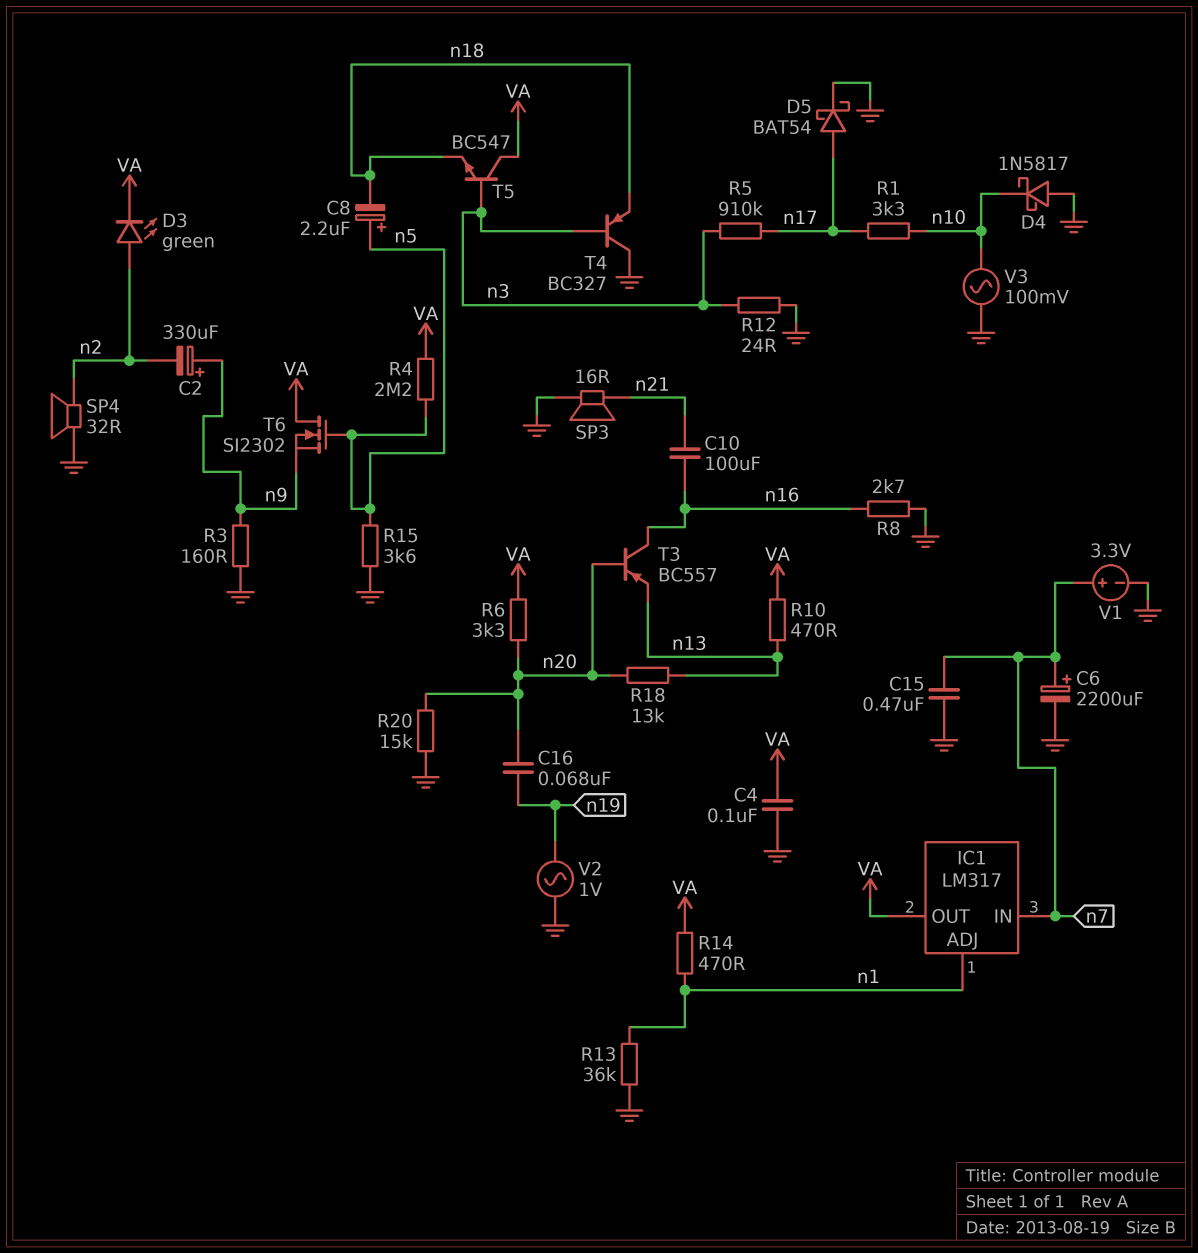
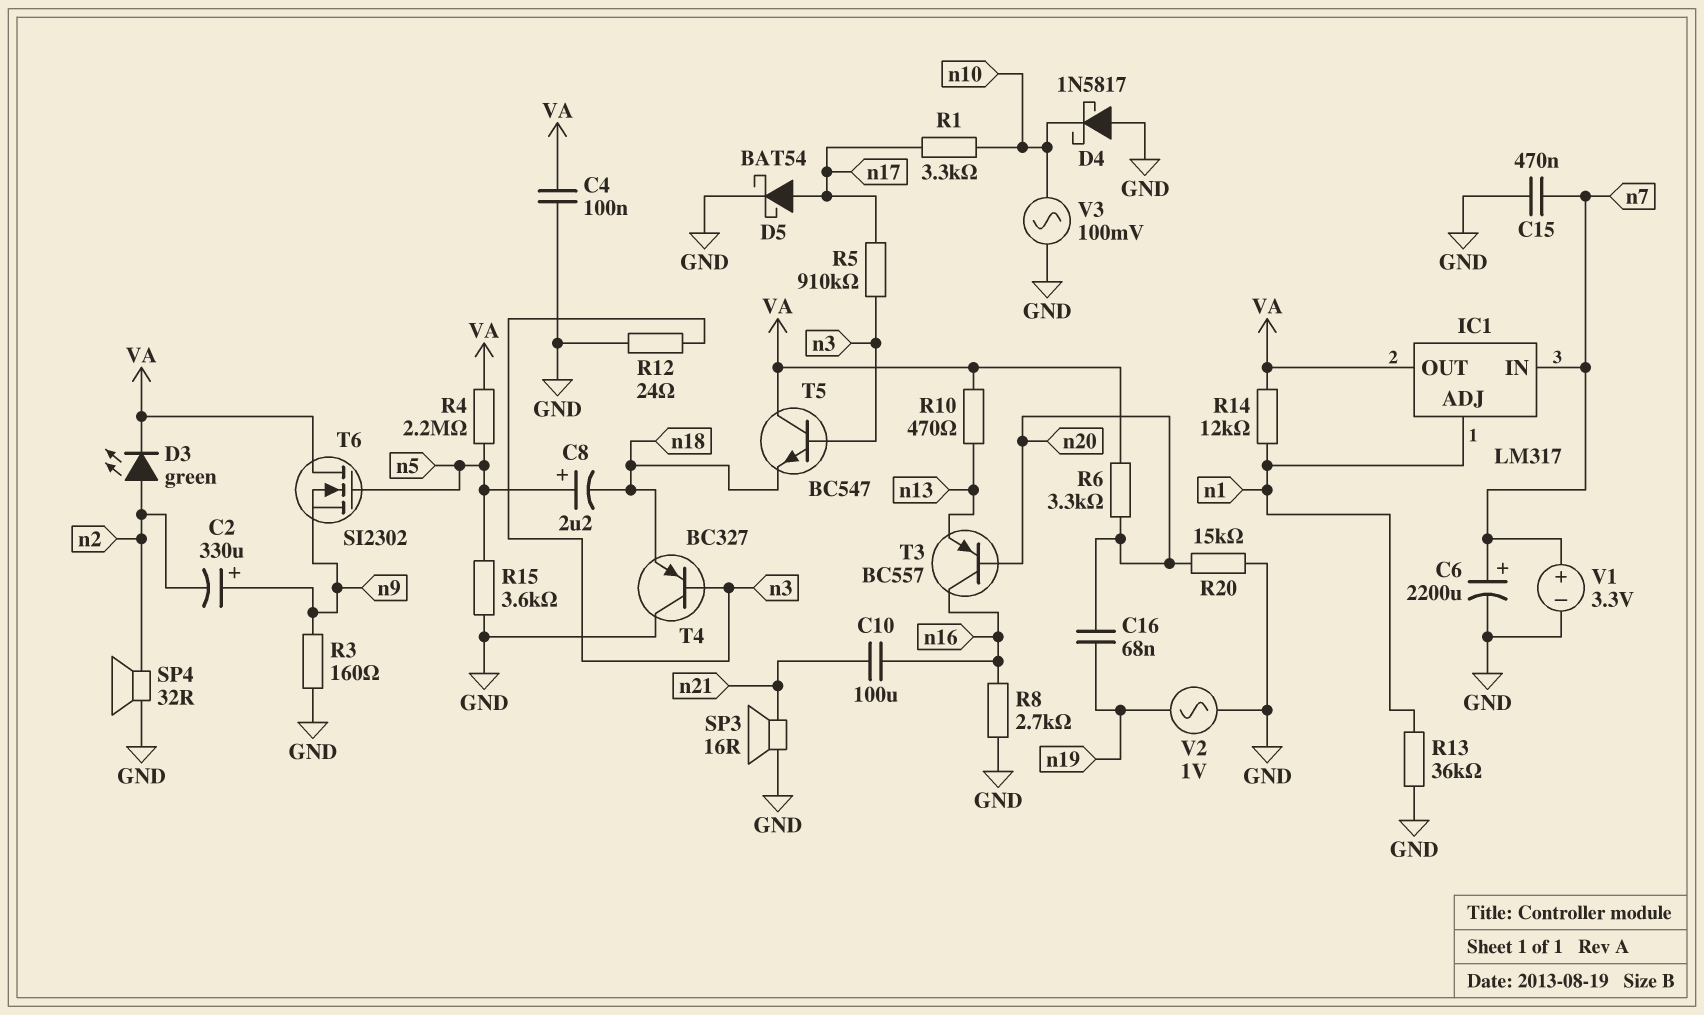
R14: 470 (VA, n1) -> 12k (VA, n1)
R18: 13k (n13, n20) -> none

